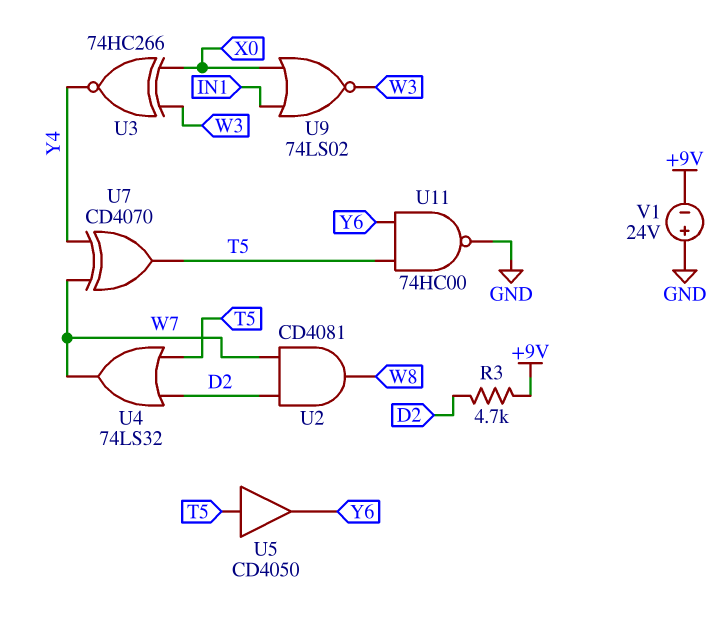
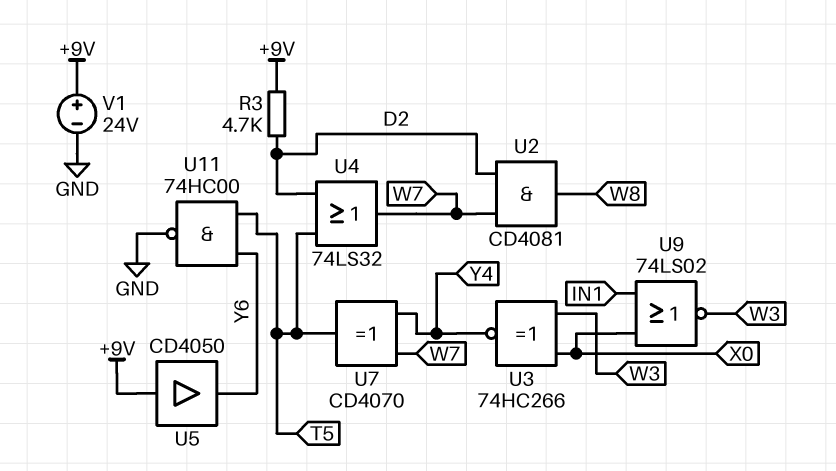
U5: buffer CD4050 (in T5, out Y6) -> buffer CD4050 (in +9V, out Y6)
V1: 24V (plus GND, minus +9V) -> 24V (plus +9V, minus GND)

